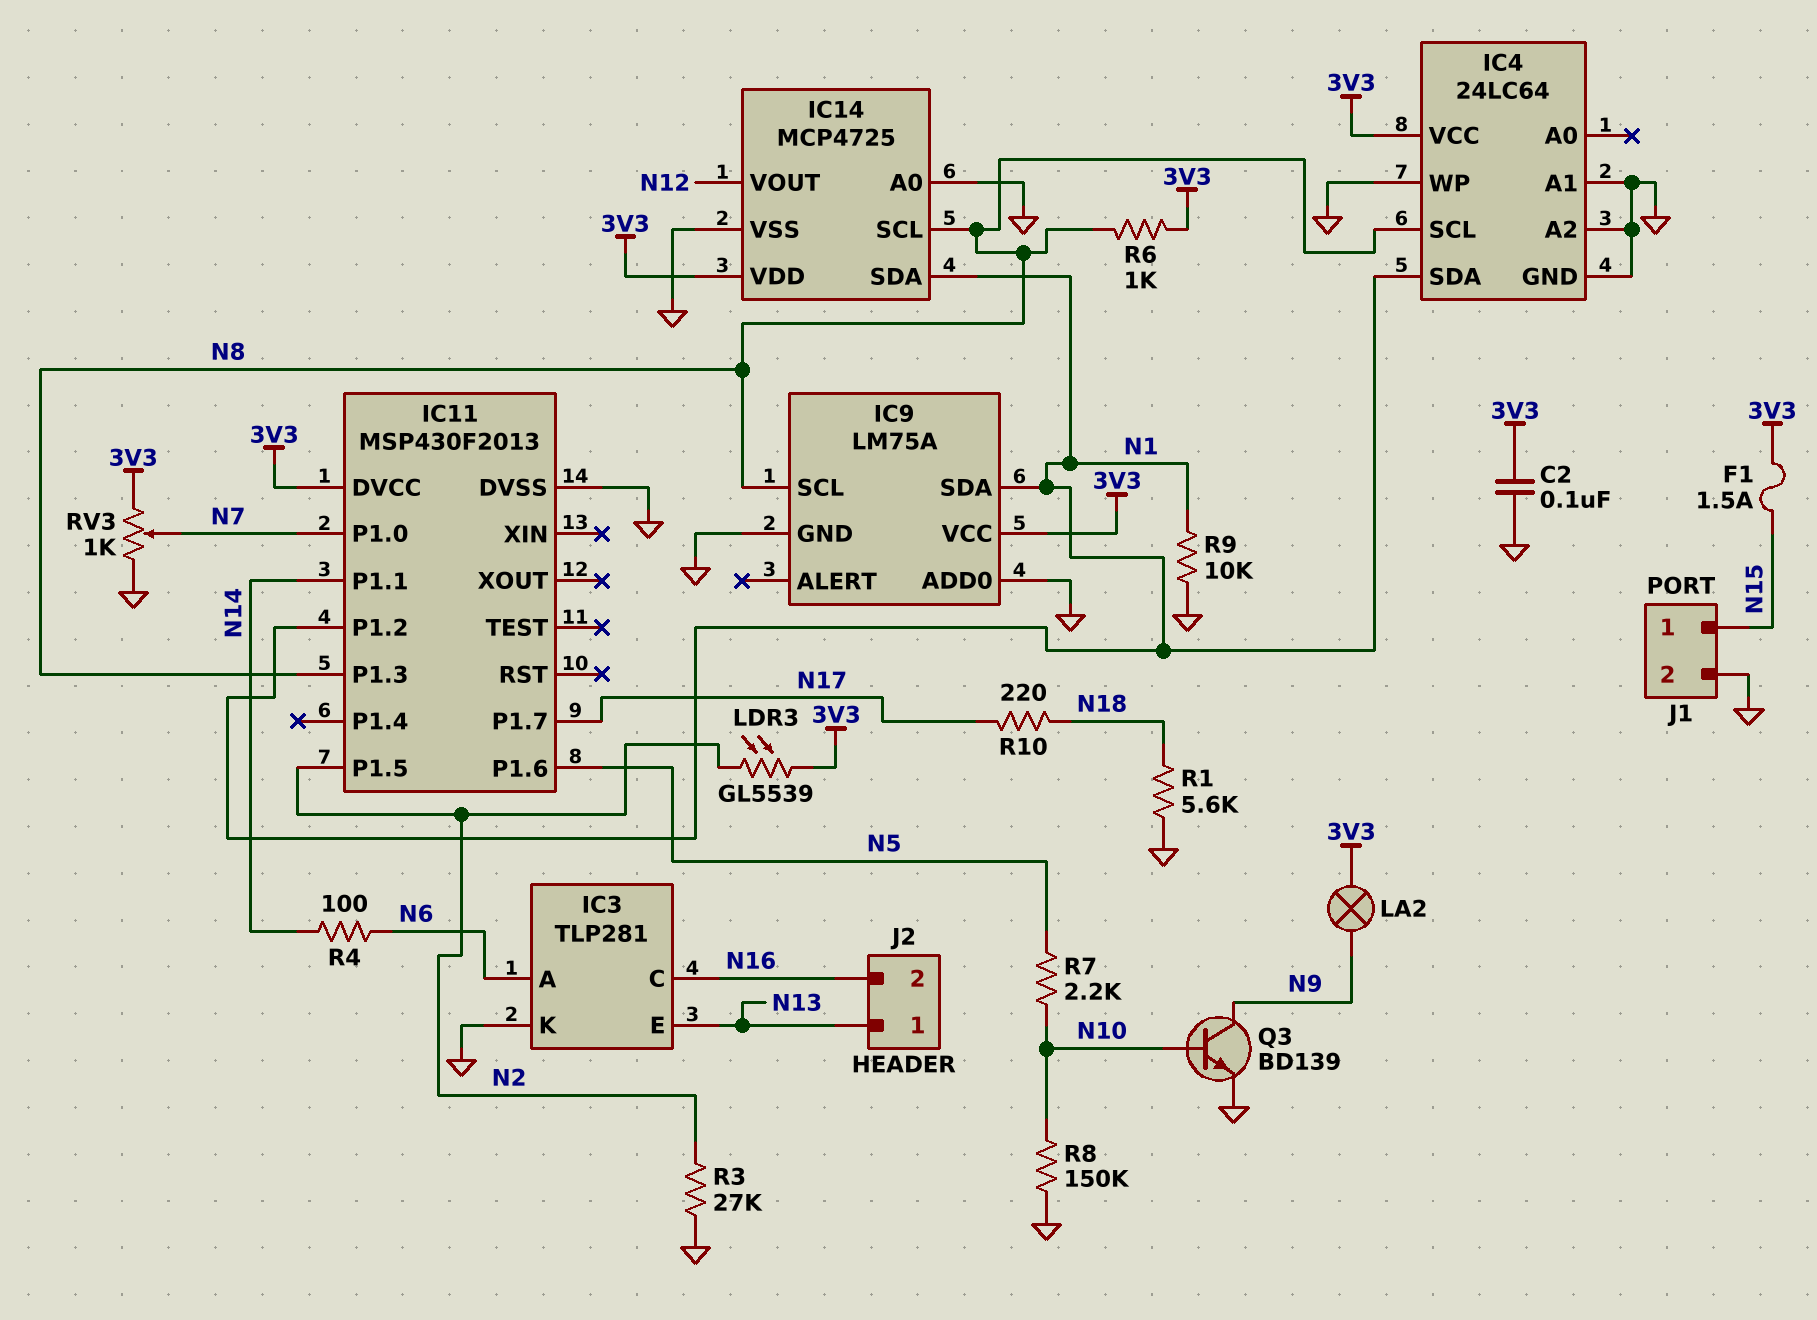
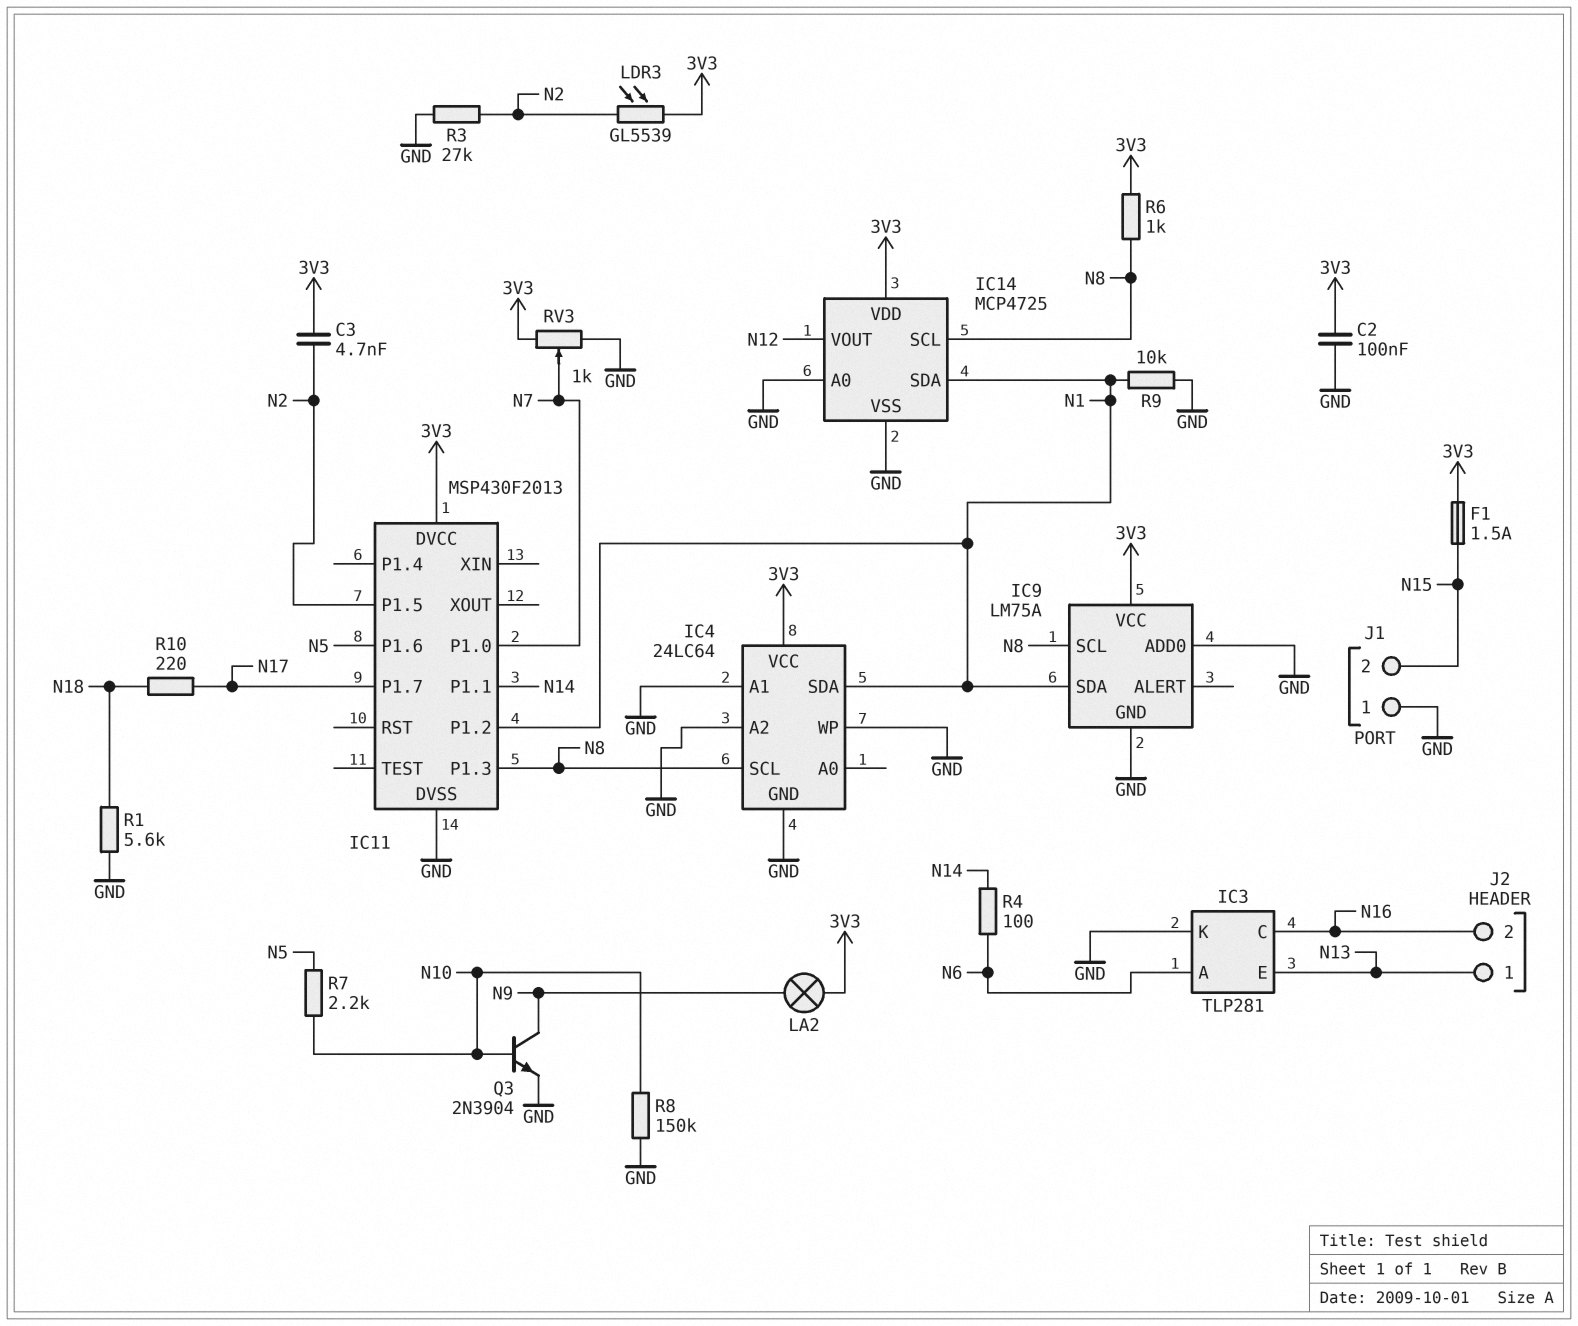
C3: none -> 4.7nF (3V3, N2)
J1 pin 1: N15 -> GND
J1 pin 2: GND -> N15
Q3: NPN BD139 (B N10, C N9, E GND) -> NPN 2N3904 (B N10, C N9, E GND)

